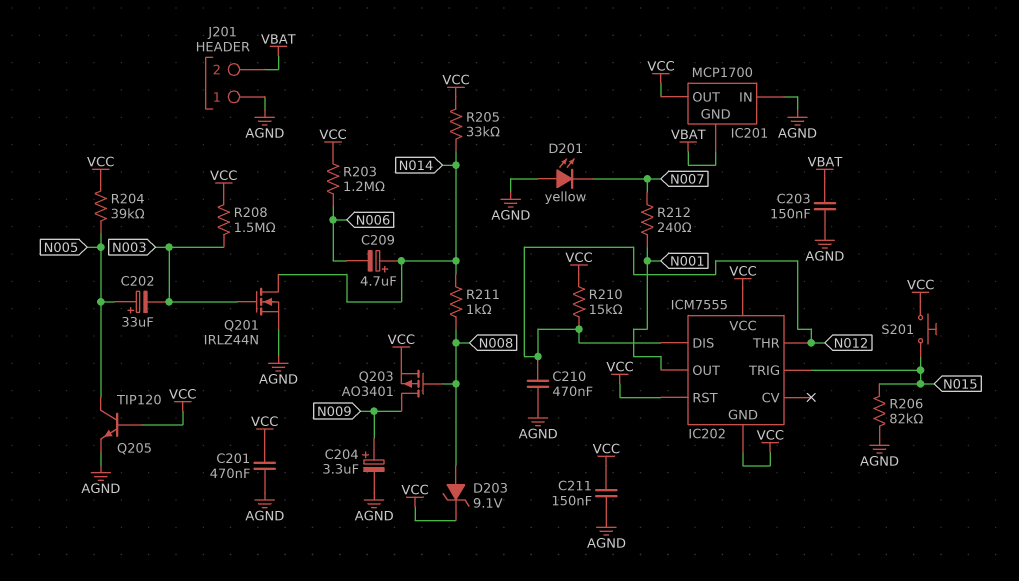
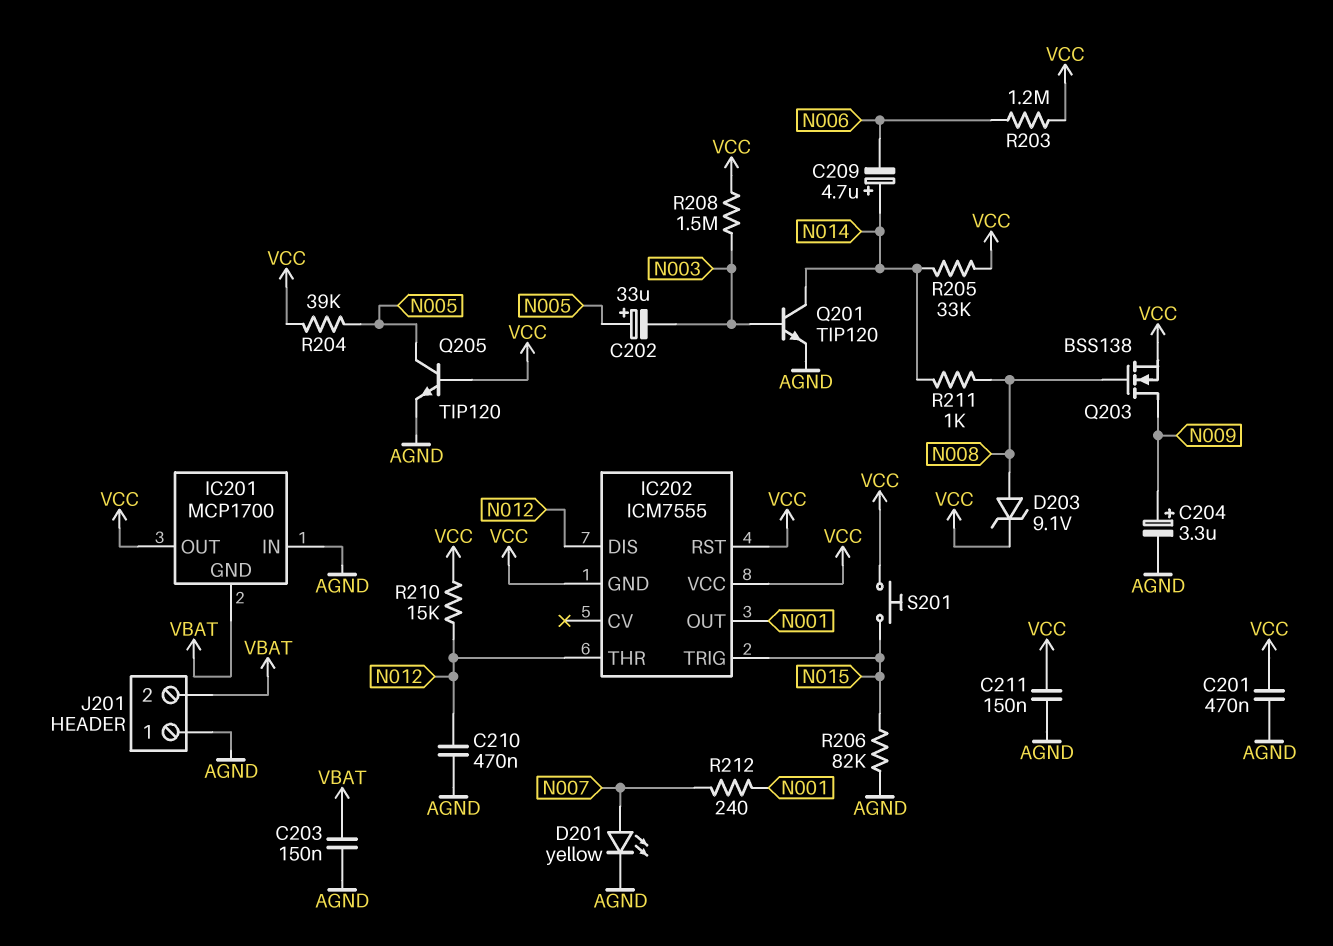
D201: LED yellow (A AGND, K N007) -> LED yellow (A N007, K AGND)
Q201: NMOS IRLZ44N (G N003, D N014, S AGND) -> NPN TIP120 (B N003, C N014, E AGND)
Q203: PMOS AO3401 (G N008, D N009, S VCC) -> NMOS BSS138 (G N008, D N009, S VCC)

